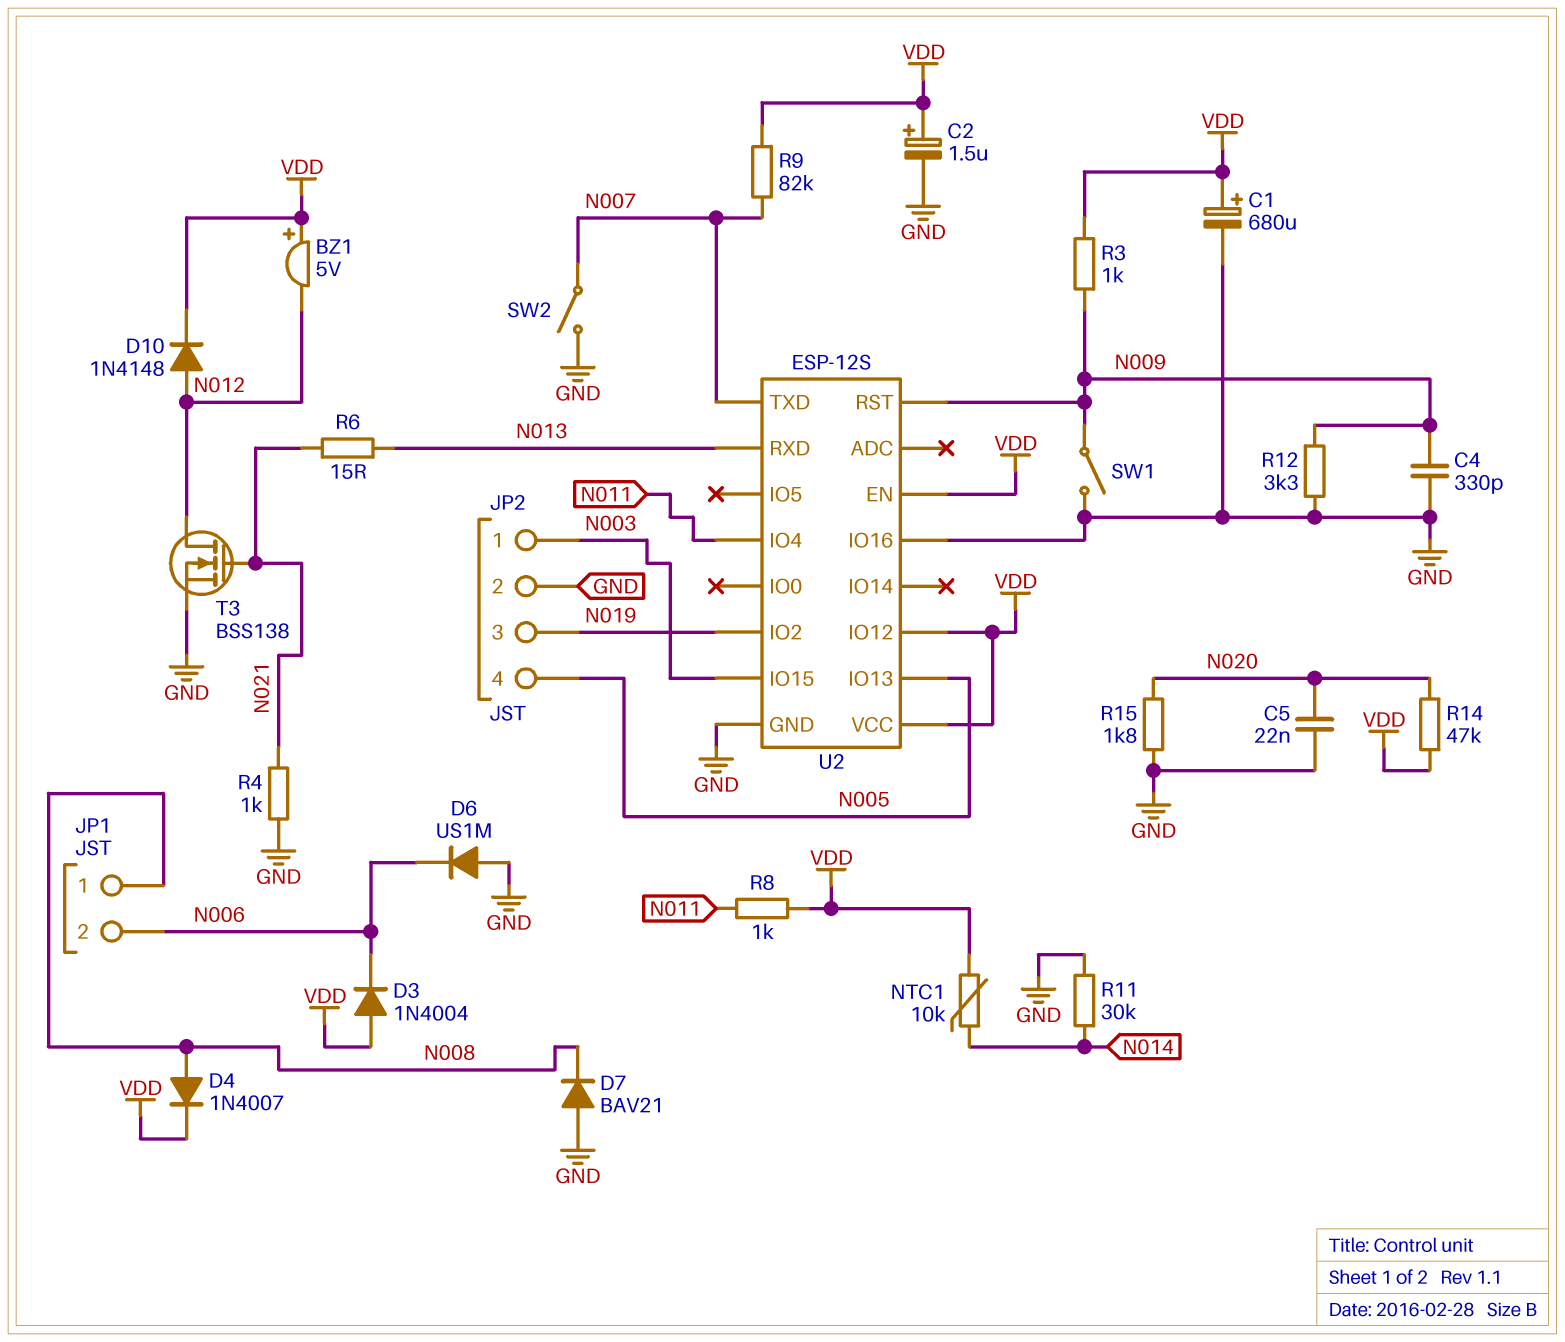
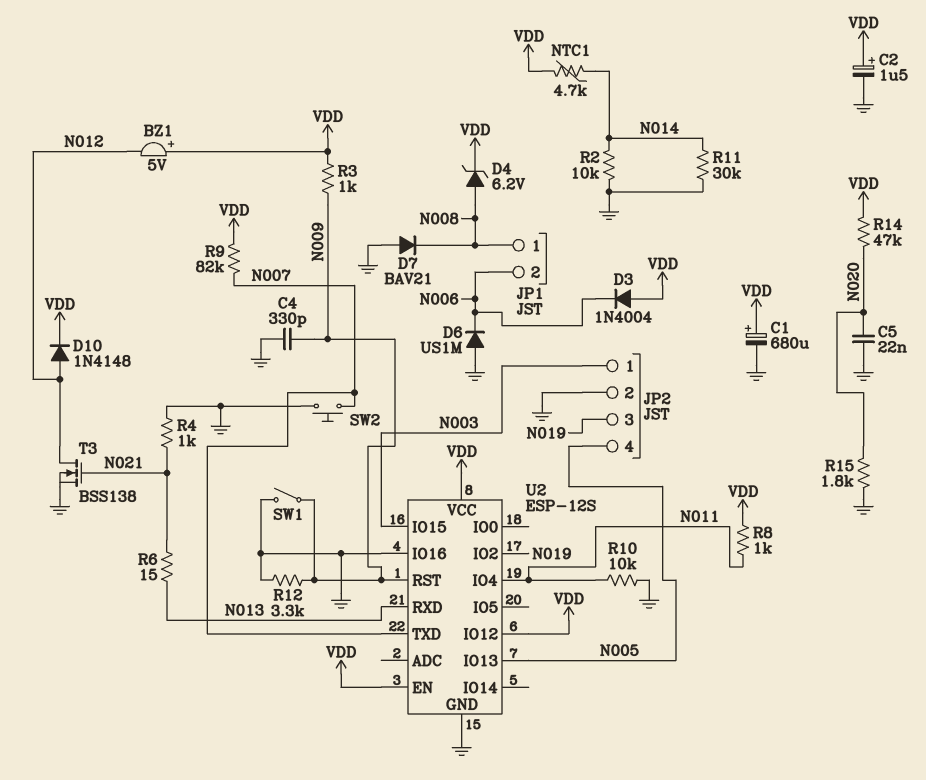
D4: diode 1N4007 (A N008, K VDD) -> zener 6.2V (A N008, K VDD)
NTC1: 10k (N014, VDD) -> 4.7k (N014, VDD)
R2: none -> 10k (GND, N014)
R10: none -> 10k (GND, N011)
SW2: switch (GND, N007) -> button (GND, N007)

